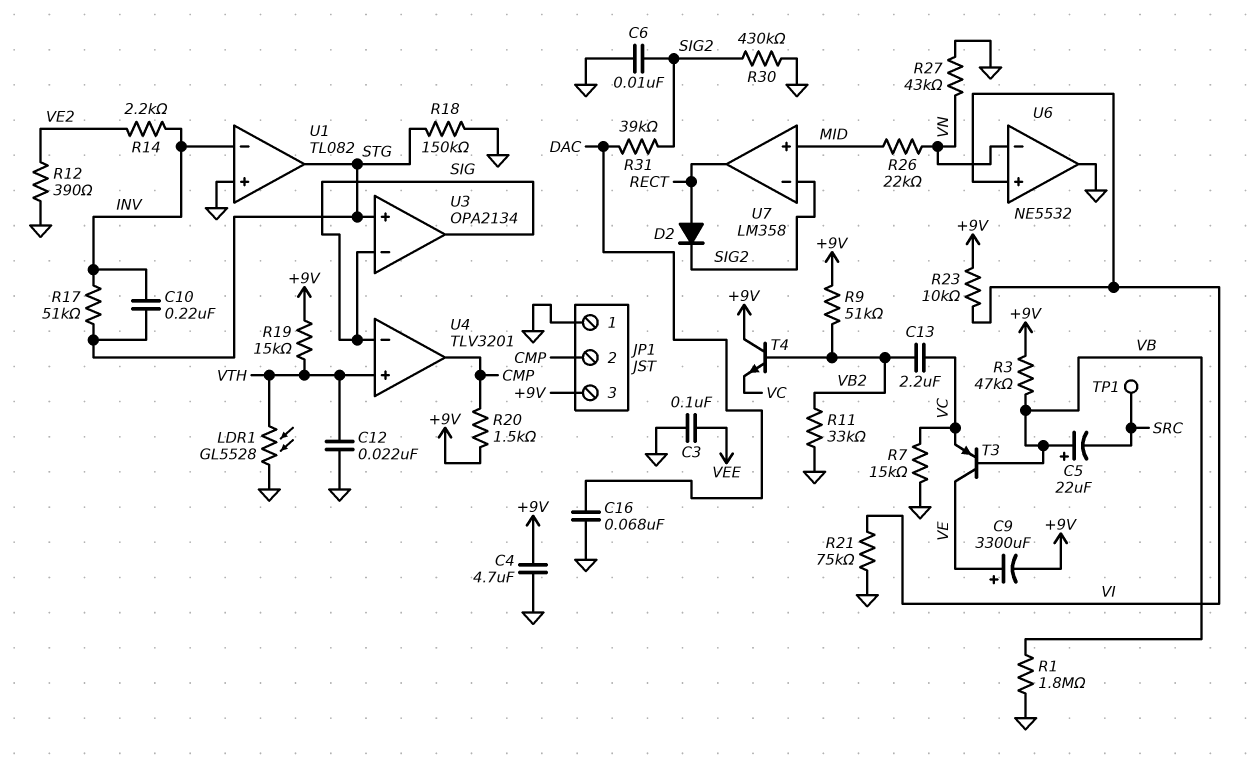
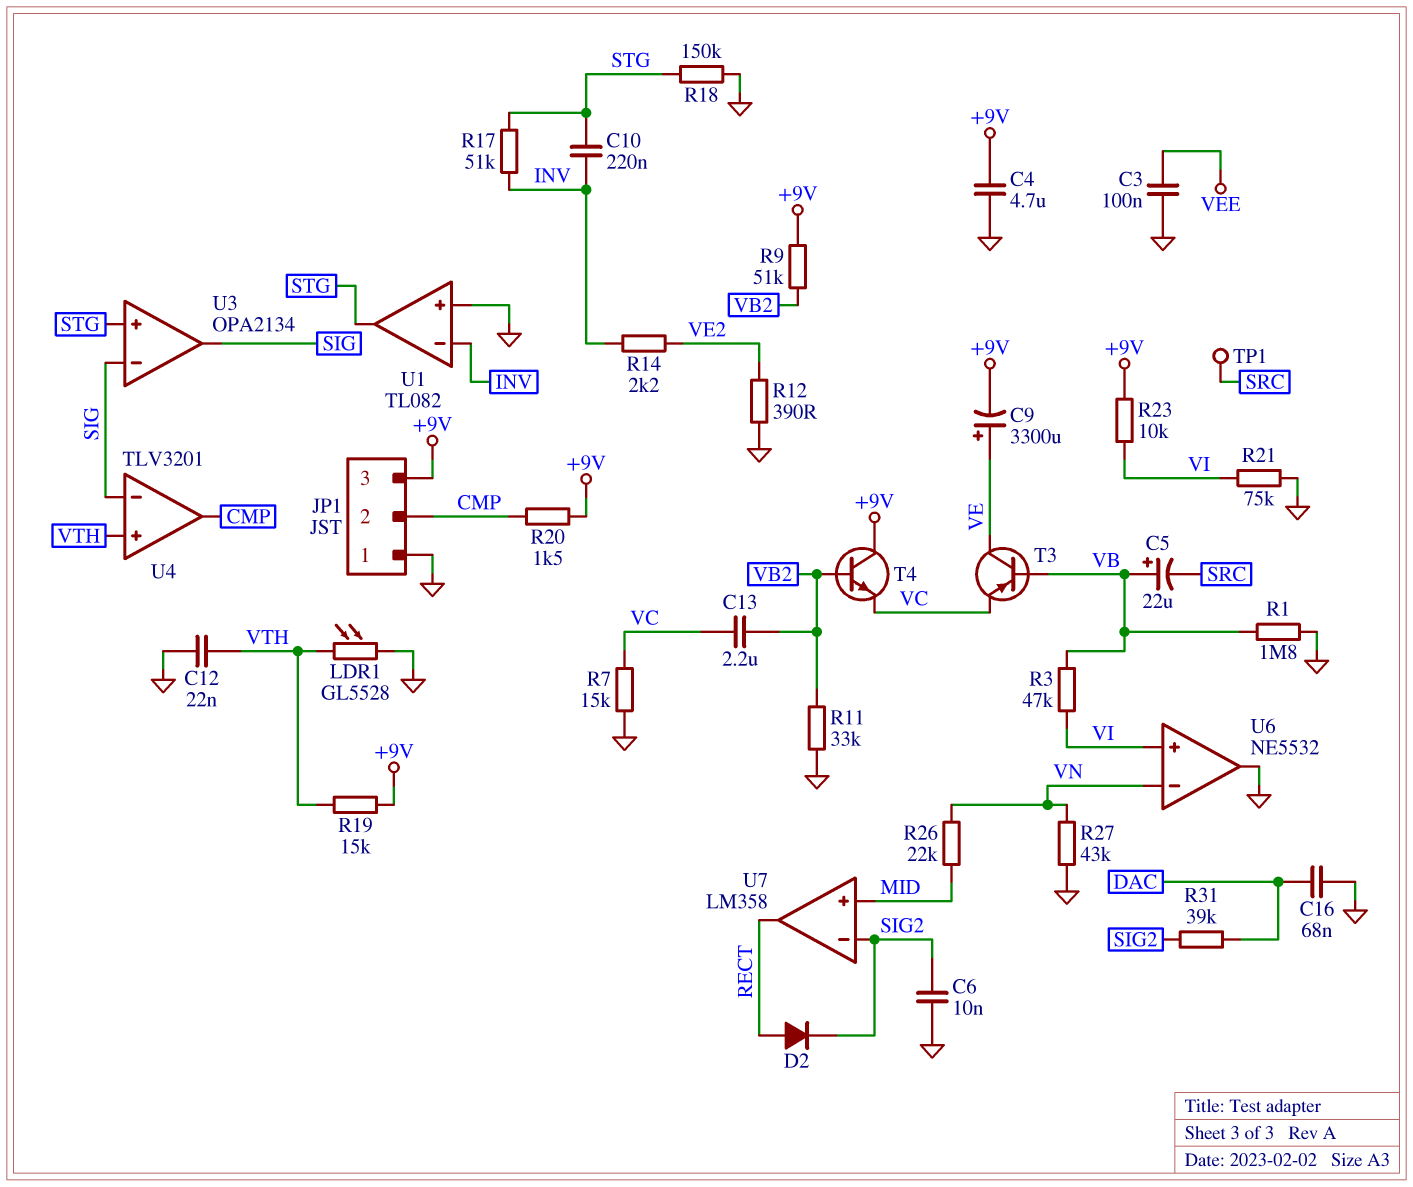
R3: 47k (+9V, VB) -> 47k (VB, VI)
R30: 430k (GND, SIG2) -> none

